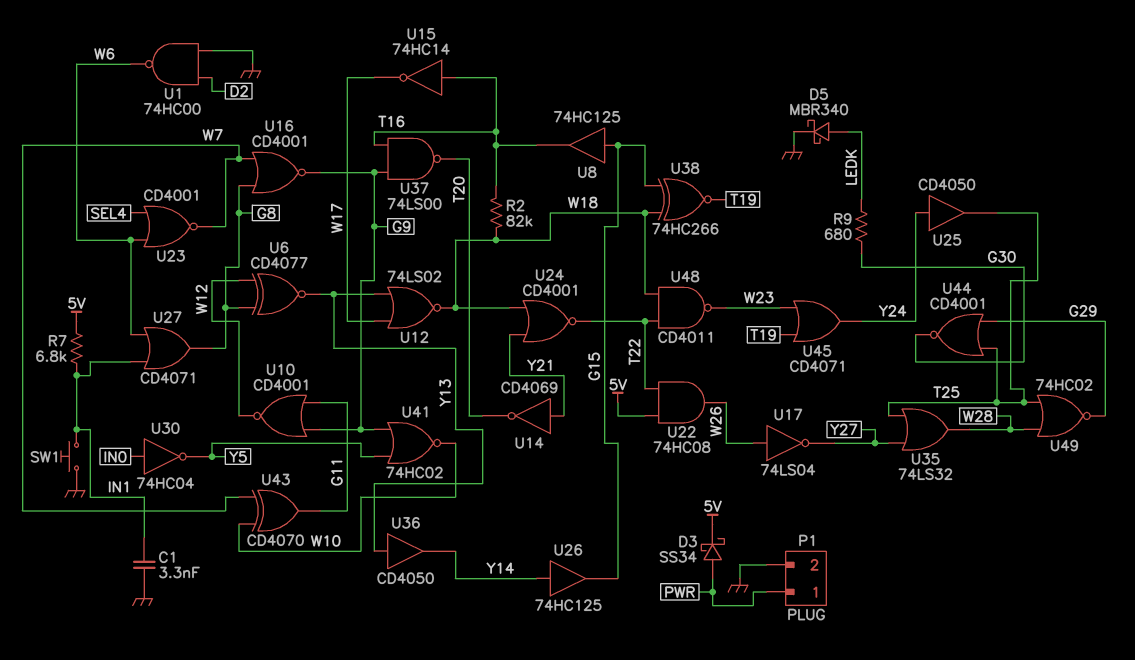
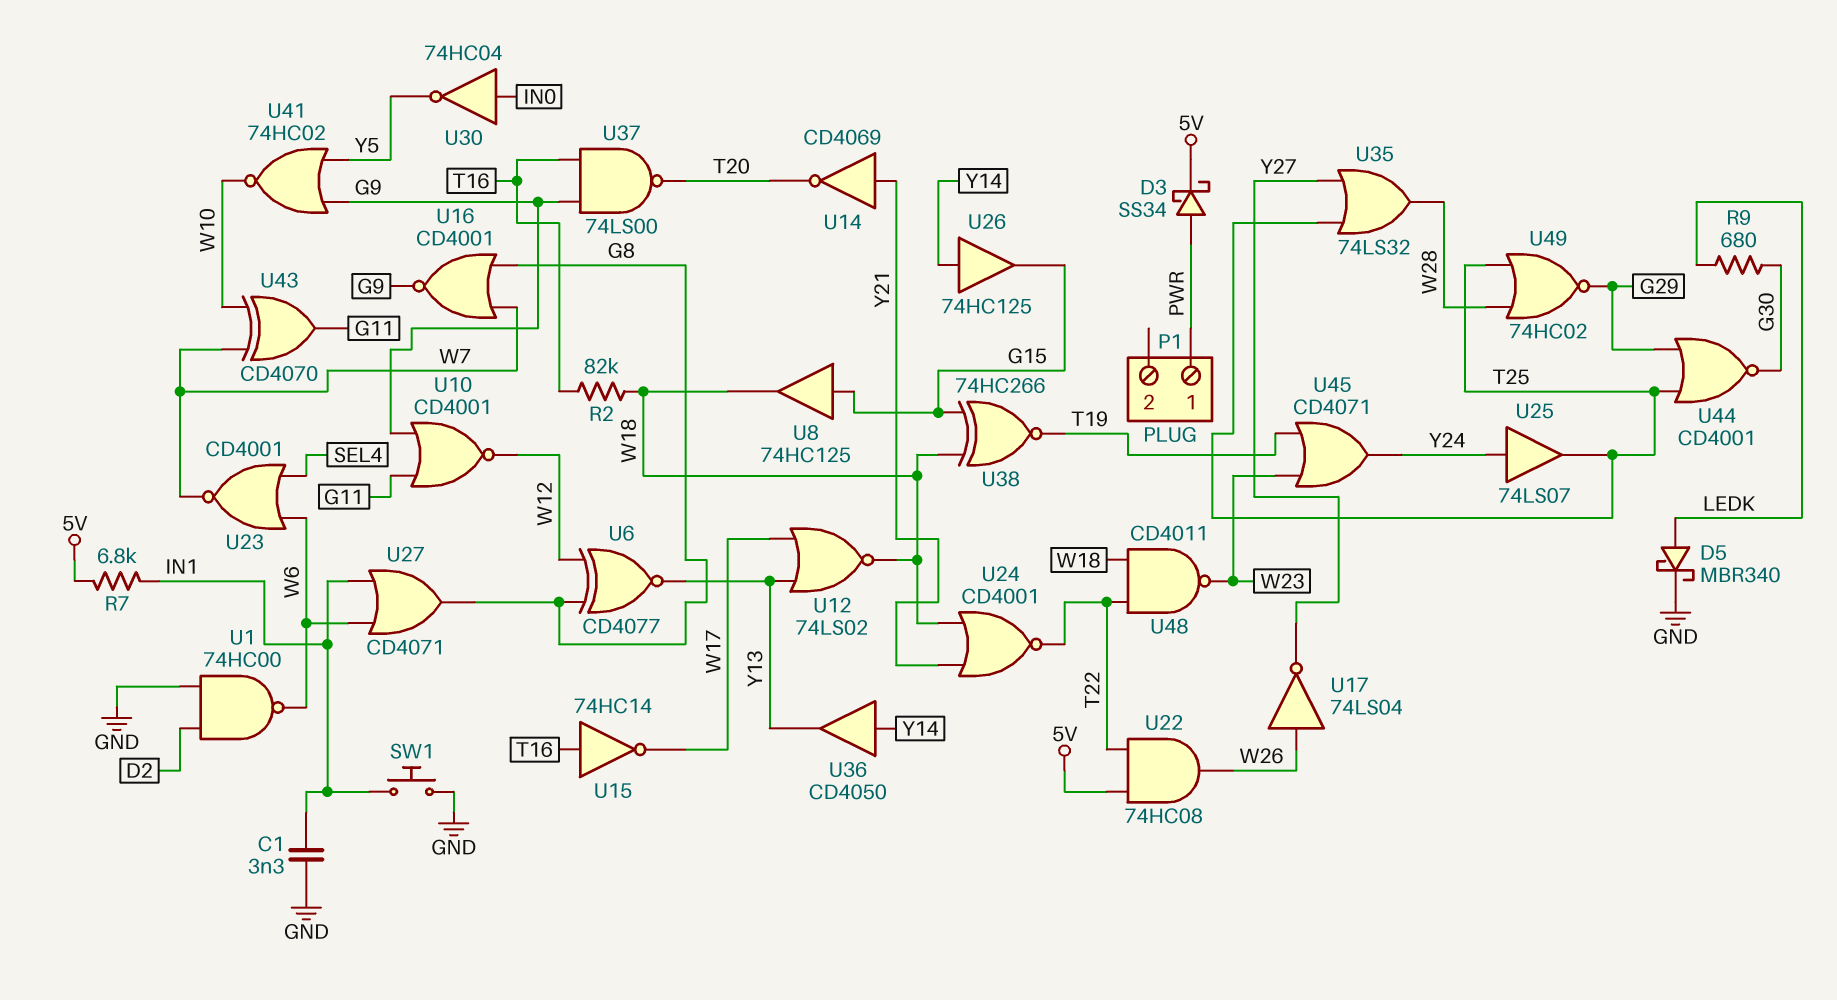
P1 pin 2: GND -> none
U8: buffer 74HC125 (in G15, out T16) -> buffer 74HC125 (in G15, out W18)
U25: buffer CD4050 (in Y24, out T25) -> buffer 74LS07 (in Y24, out T25)
U36: buffer CD4050 (in Y13, out Y14) -> buffer CD4050 (in Y14, out Y13)

